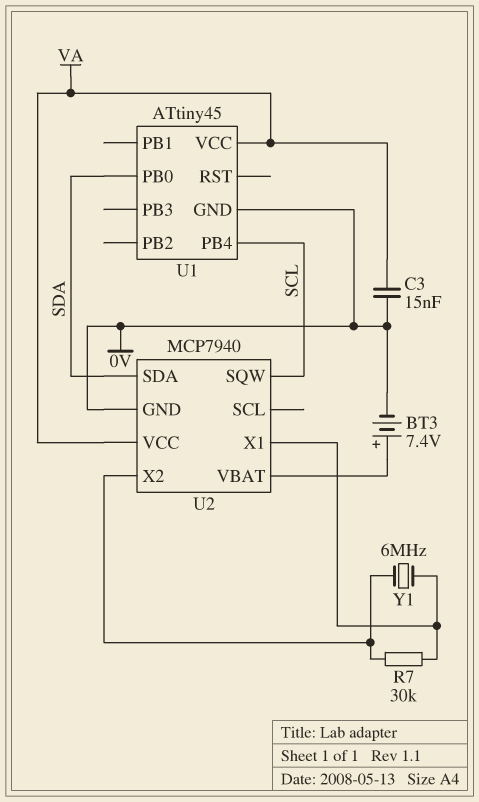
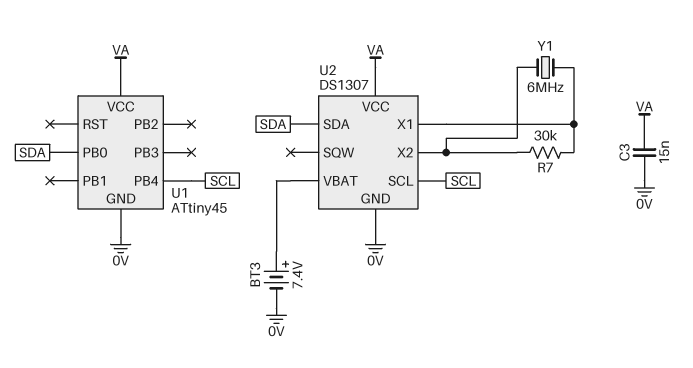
U2: MCP7940 -> DS1307
U2 pin SCL: none -> SCL
U2 pin SQW: SCL -> none

